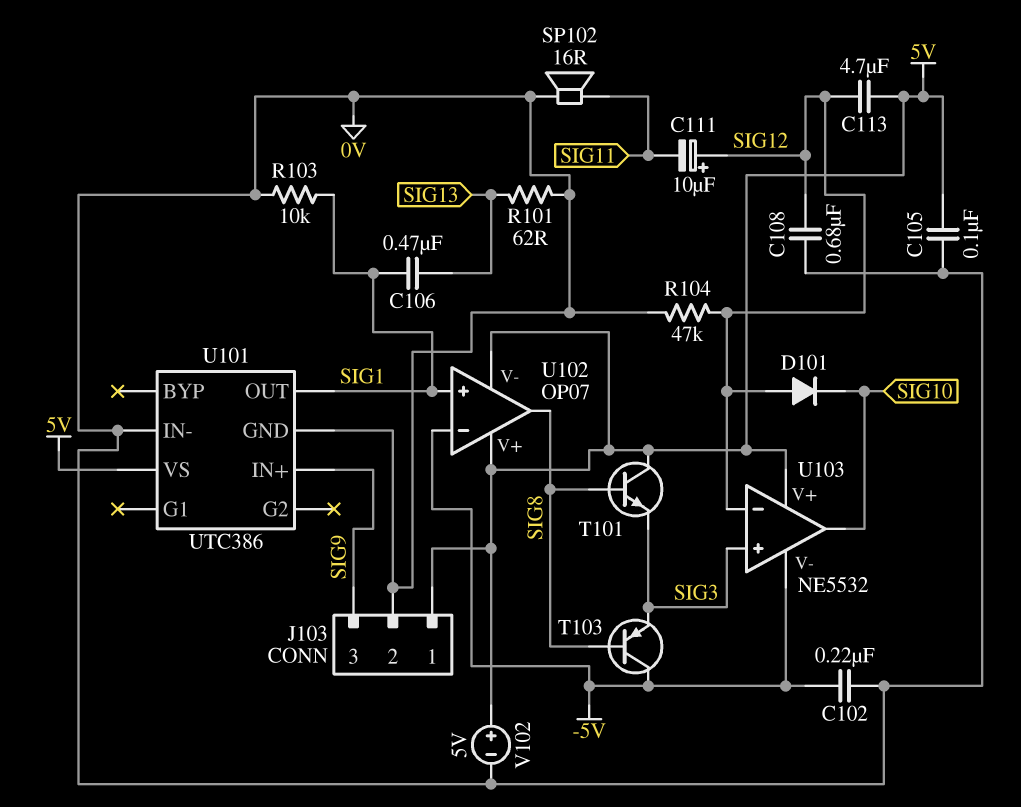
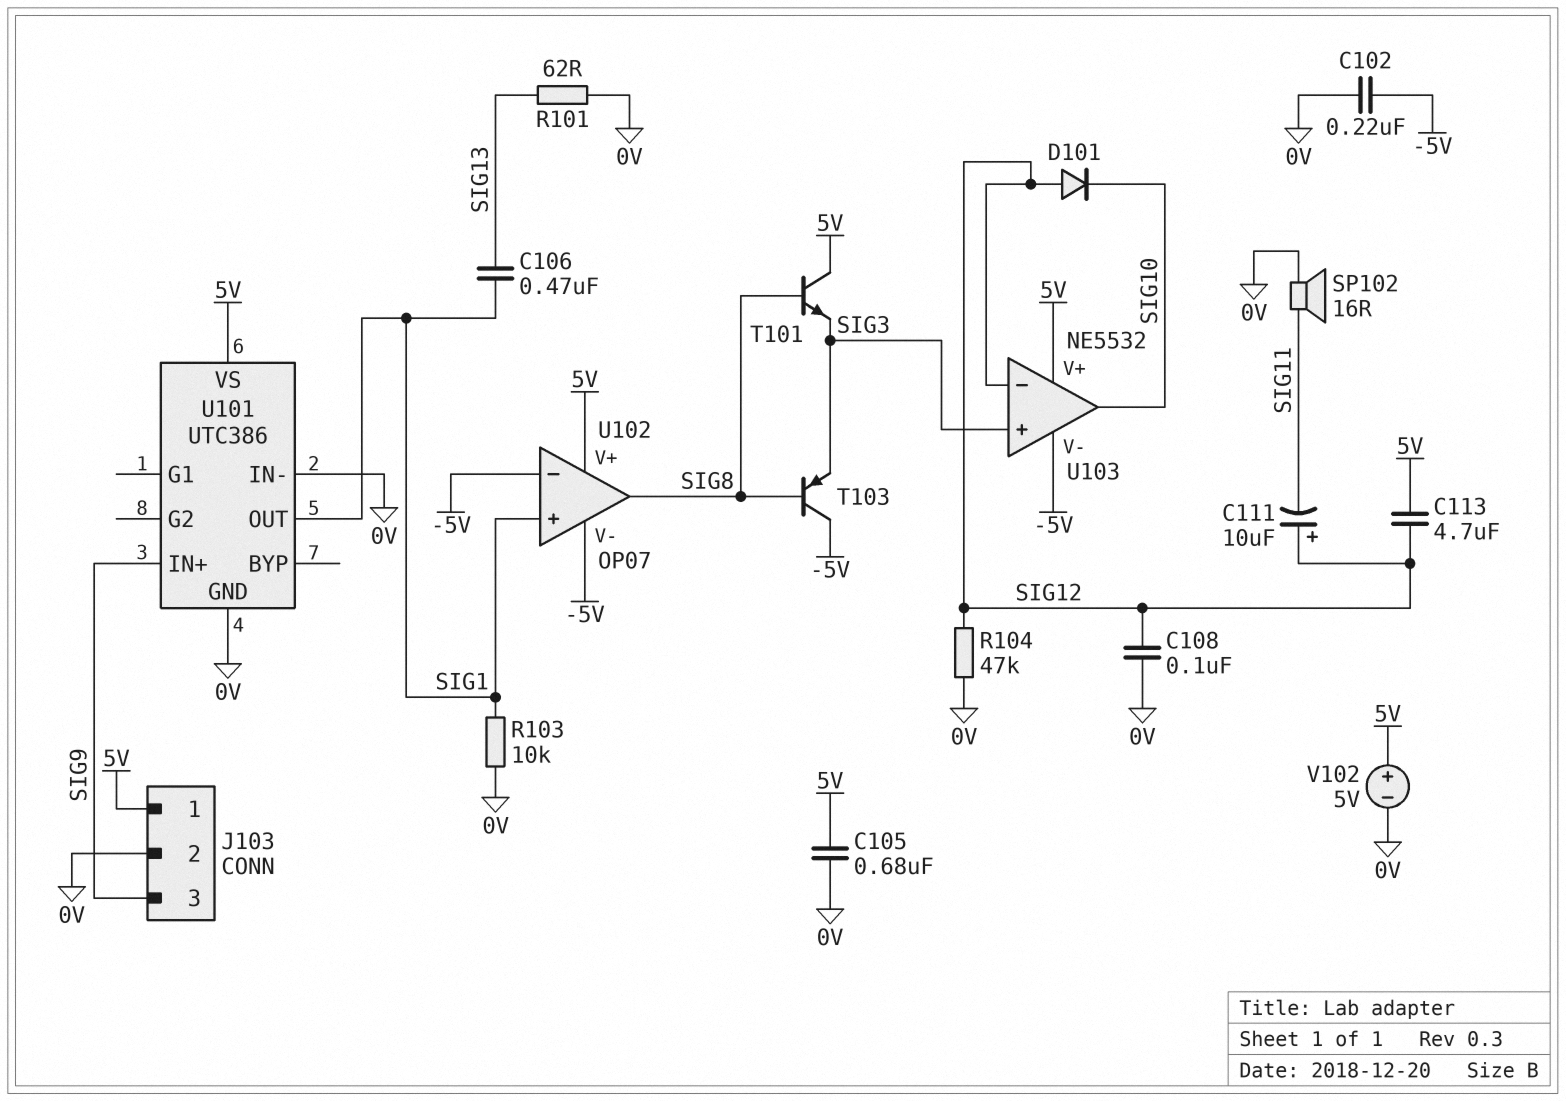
C105: 100nF (0V, 5V) -> 680nF (0V, 5V)
C108: 680nF (0V, SIG12) -> 100nF (0V, SIG12)
U102 pin V-: 5V -> -5V

